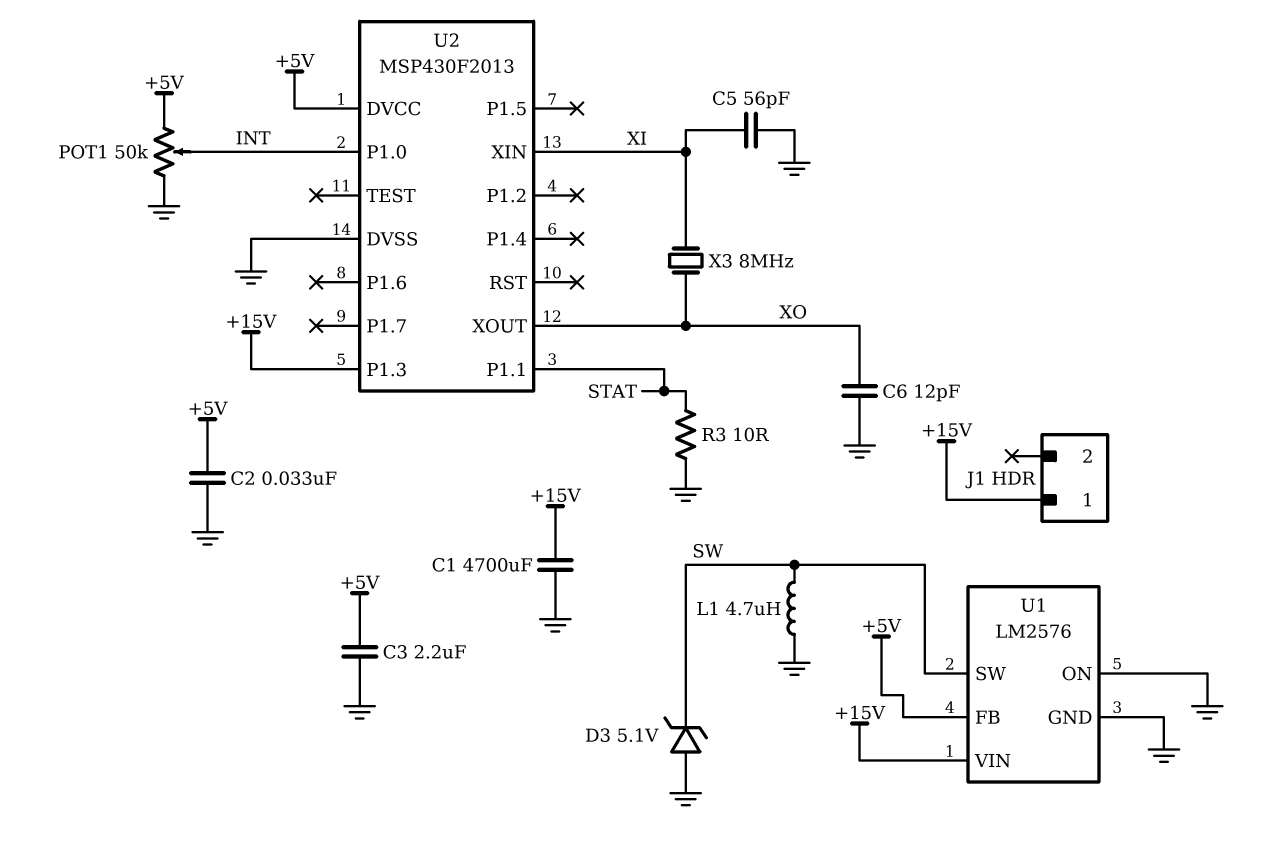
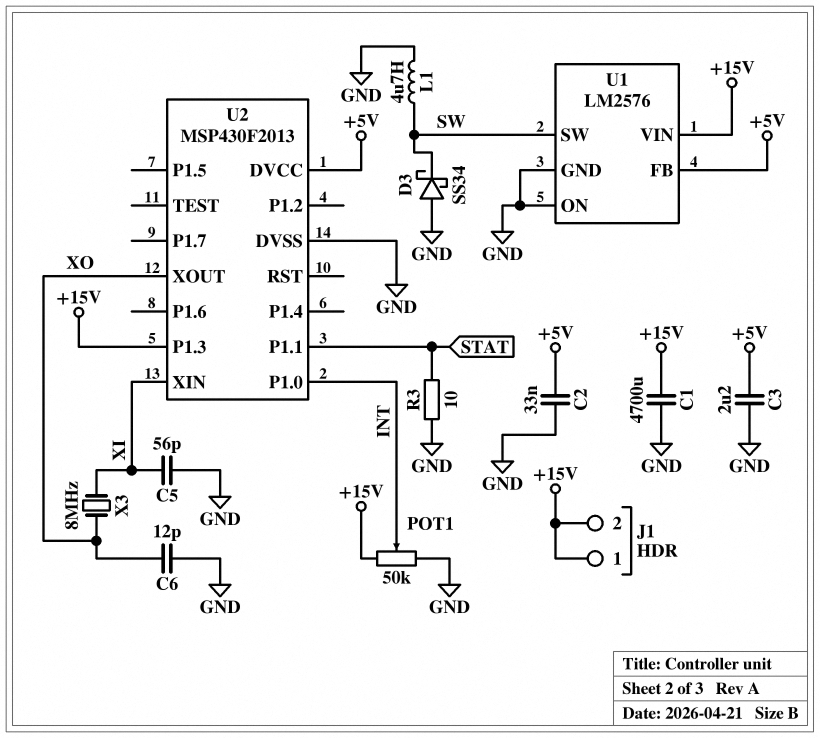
D3: zener 5.1V (A GND, K SW) -> schottky SS34 (A GND, K SW)
J1 pin 2: none -> +15V
POT1: 50k (+5V, GND, wiper INT) -> 50k (+15V, GND, wiper INT)

